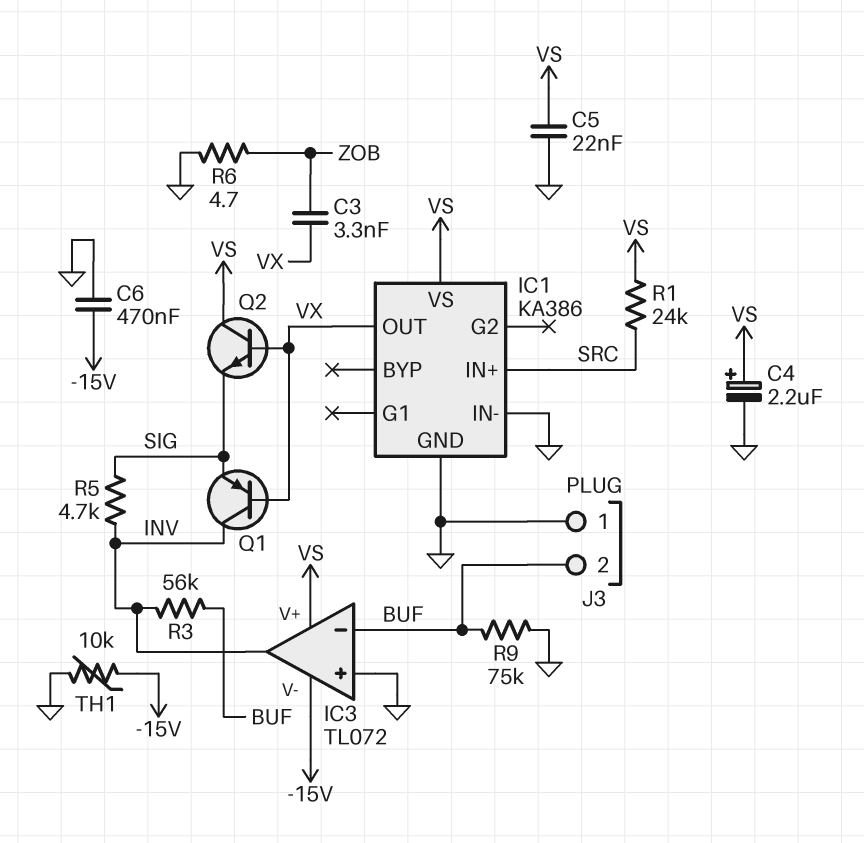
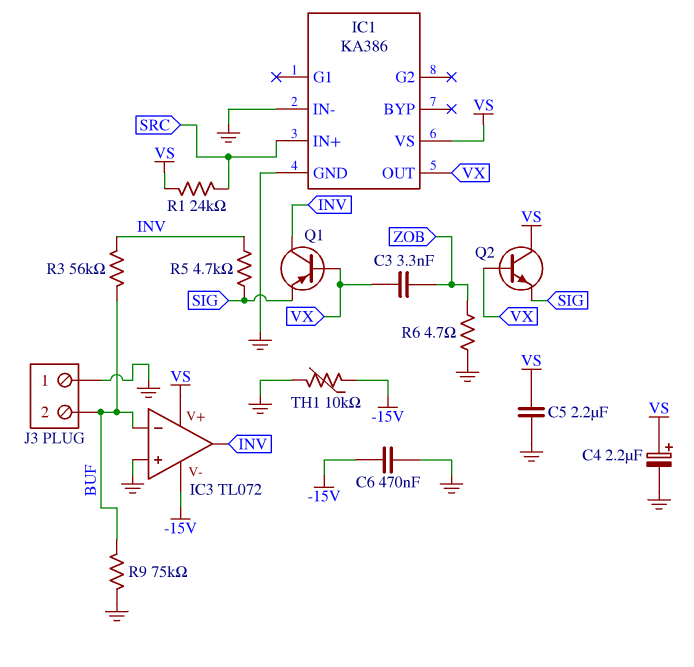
C5: 22nF (GND, VS) -> 2.2uF (GND, VS)

